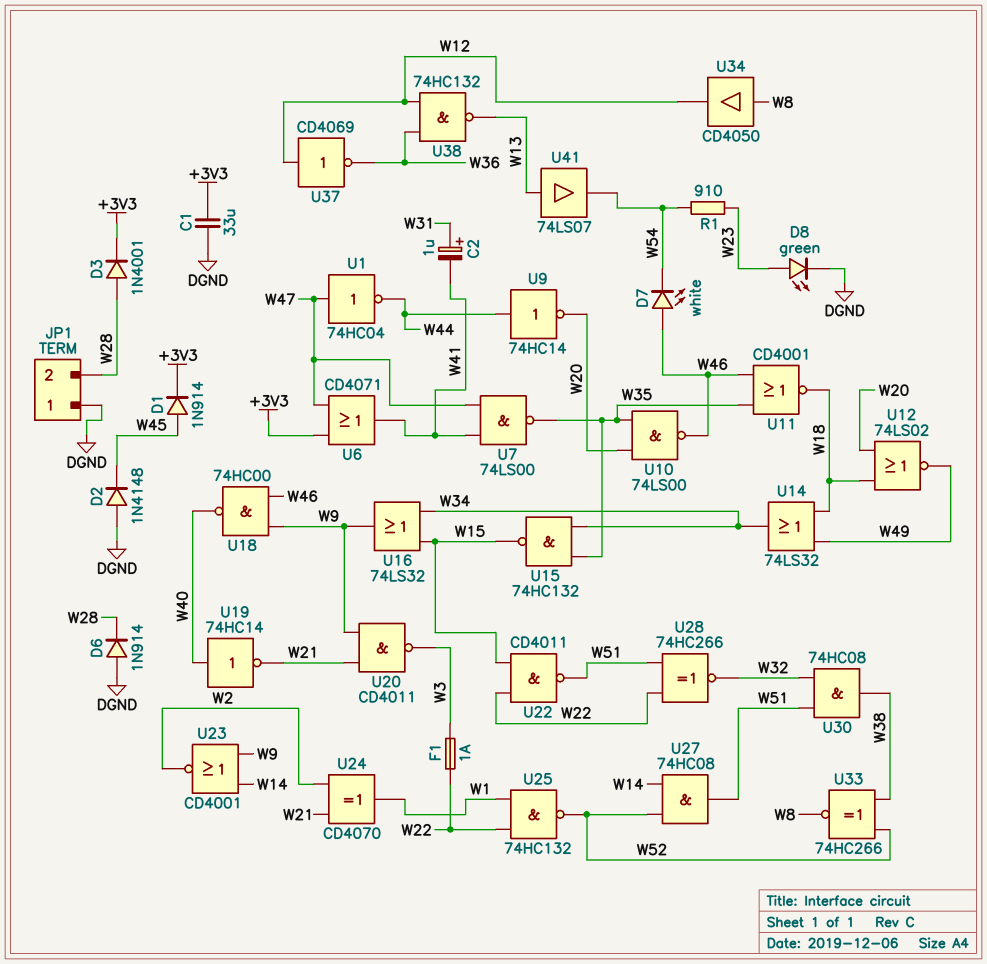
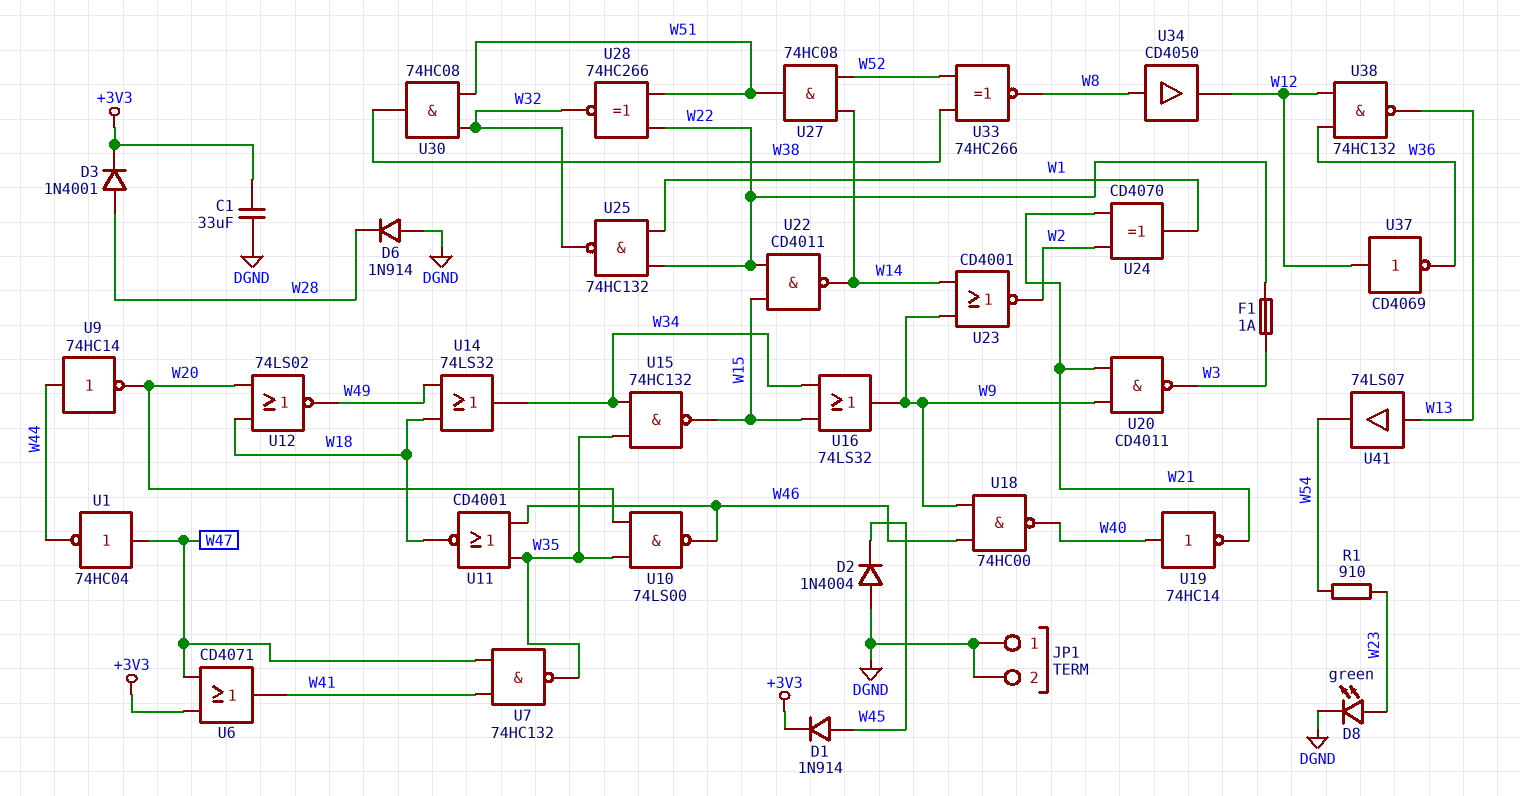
C2: 1uF (plus W31, minus W41) -> none
D2: diode 1N4148 (A DGND, K W45) -> diode 1N4004 (A DGND, K W45)
D7: LED white (A W46, K W54) -> none
JP1 pin 2: W28 -> DGND
U7: NAND 74LS00 (in W41, in W47, out W35) -> NAND 74HC132 (in W41, in W47, out W35)
U22: NAND CD4011 (in W15, in W22, out W51) -> NAND CD4011 (in W15, in W22, out W14)
U25: NAND 74HC132 (in W1, in W22, out W52) -> NAND 74HC132 (in W1, in W22, out W32)

